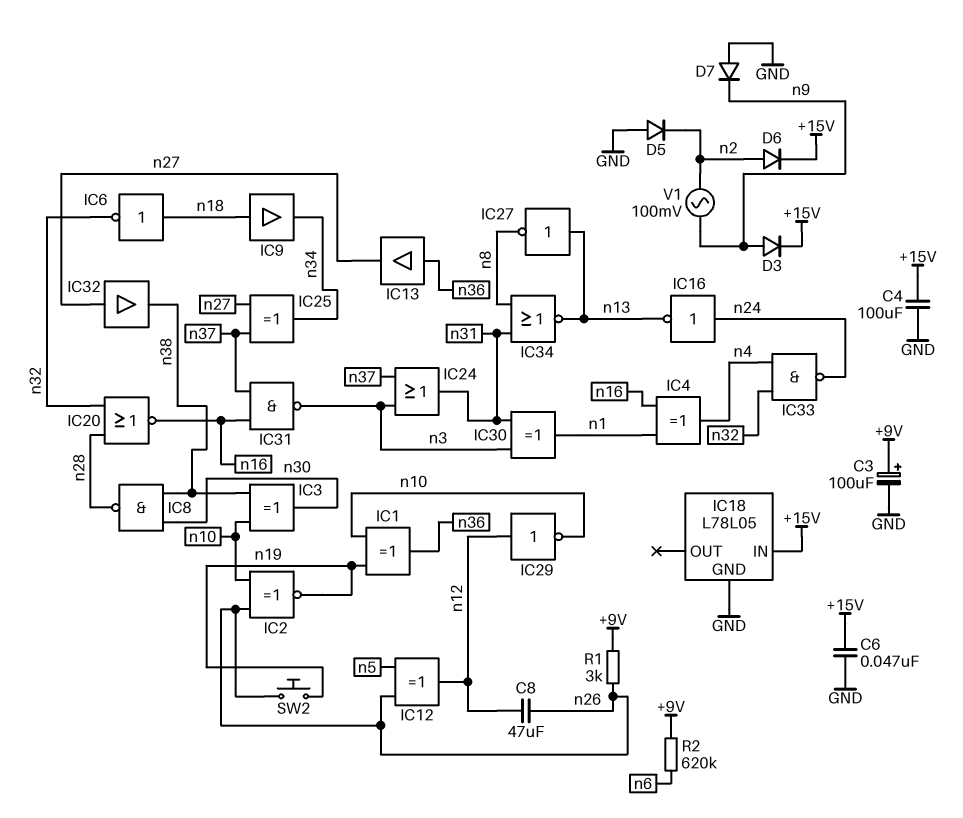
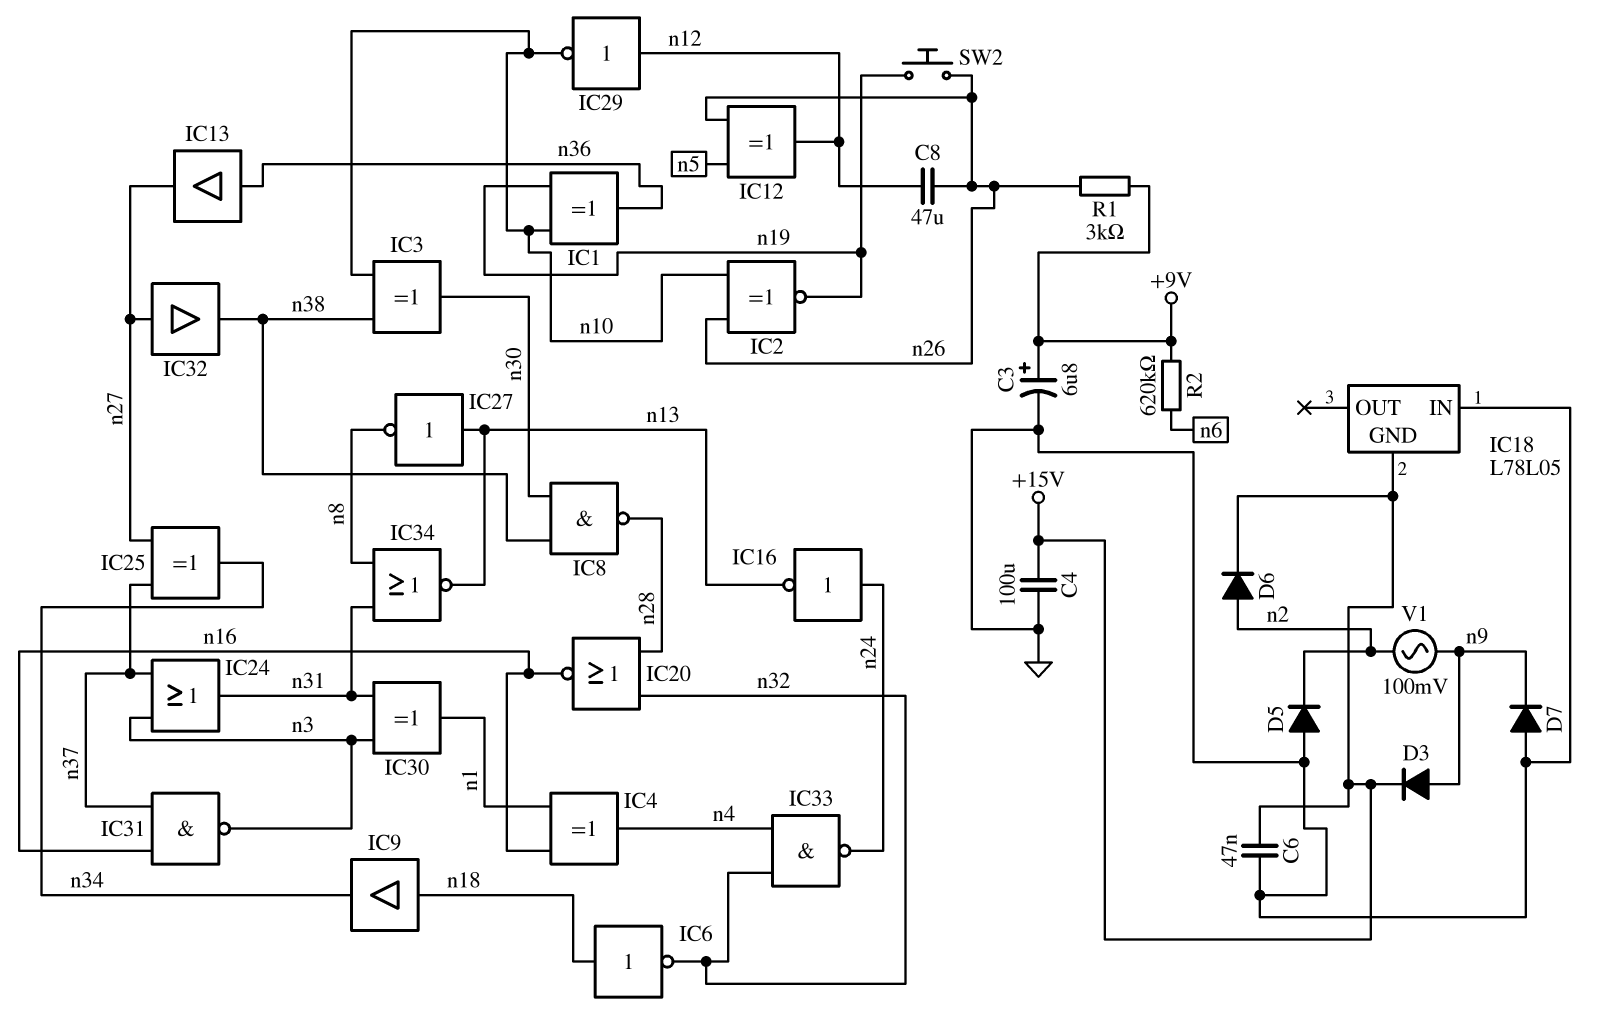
C3: 100uF (plus +9V, minus GND) -> 6.8uF (plus +9V, minus GND)
IC18 pin GND: GND -> +15V
IC18 pin IN: +15V -> GND

